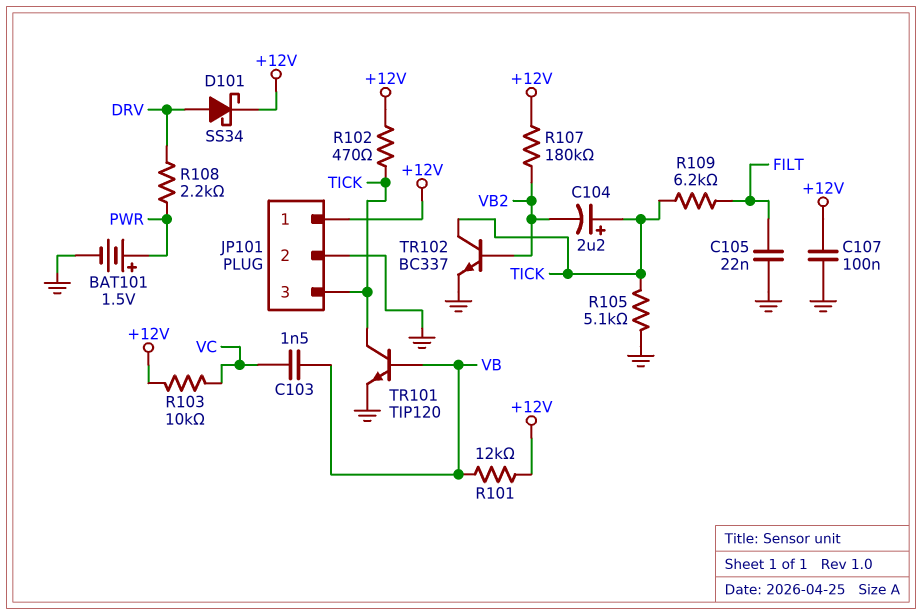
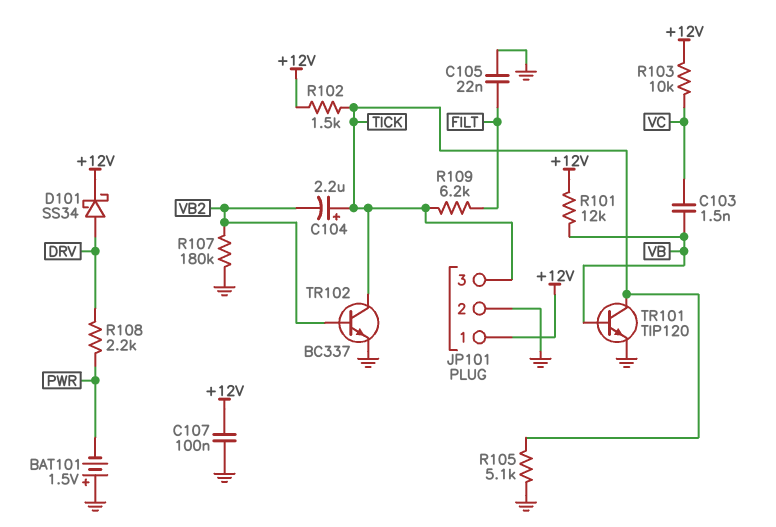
BAT101: 1.5V (plus PWR, minus GND) -> 1.5V (plus GND, minus PWR)
R102: 470 (+12V, TICK) -> 1.5k (+12V, TICK)
R107: 180k (+12V, VB2) -> 180k (GND, VB2)

